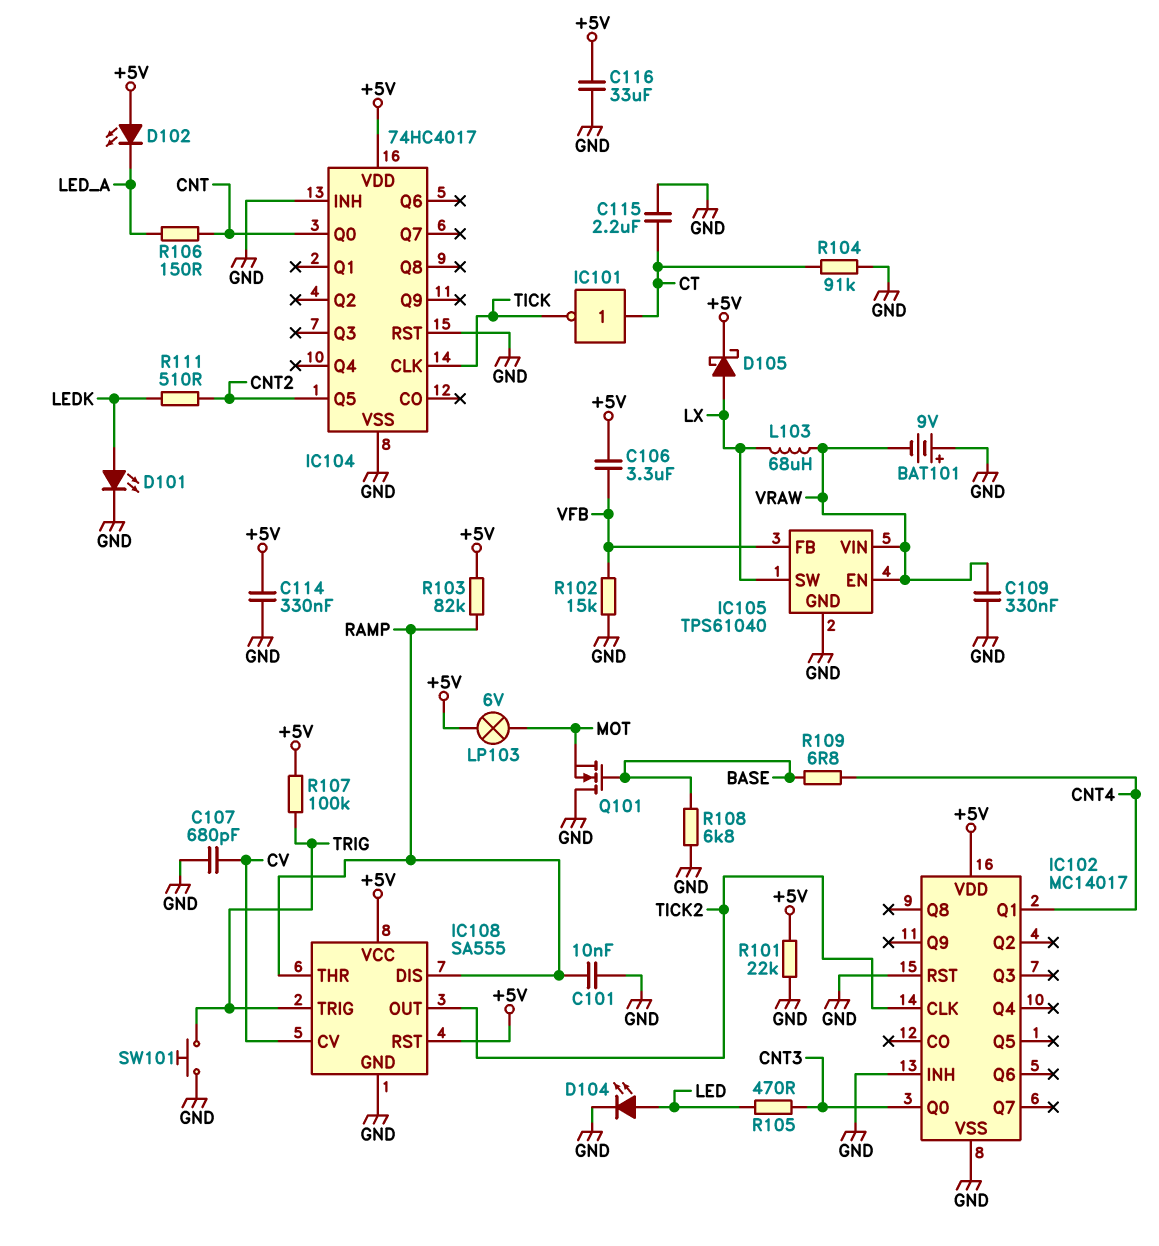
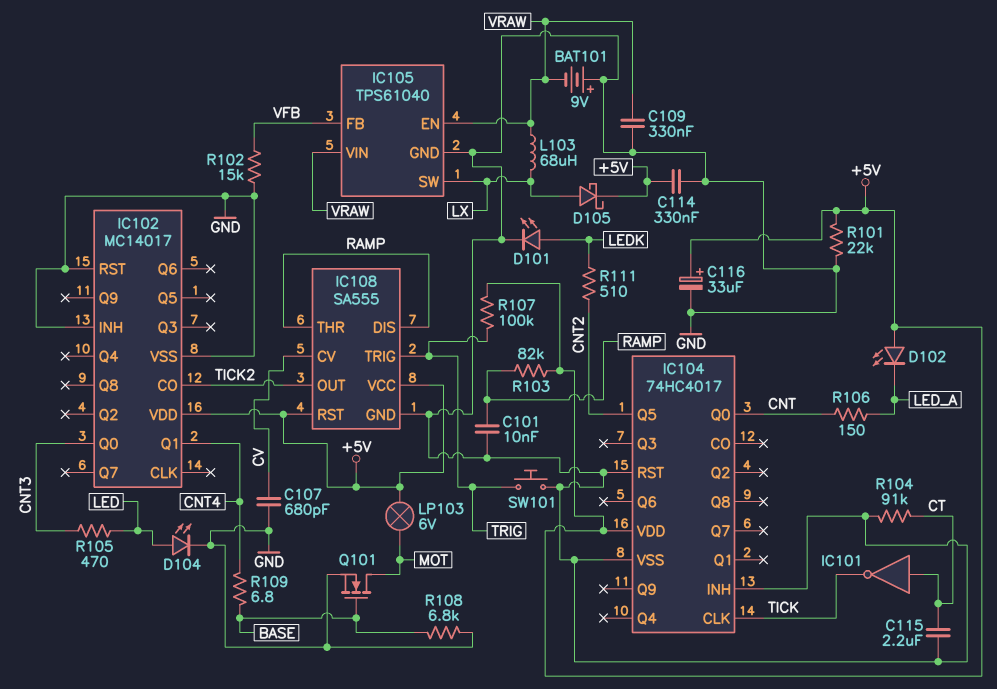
C106: 3.3uF (+5V, VFB) -> none
C116: 33uF (+5V, GND) -> 33uF (plus +5V, minus GND)
IC102 pin CLK: TICK2 -> none
IC102 pin CO: none -> TICK2
Q101: NMOS (G BASE, D GND, S MOT) -> NMOS (G BASE, D MOT, S GND)

